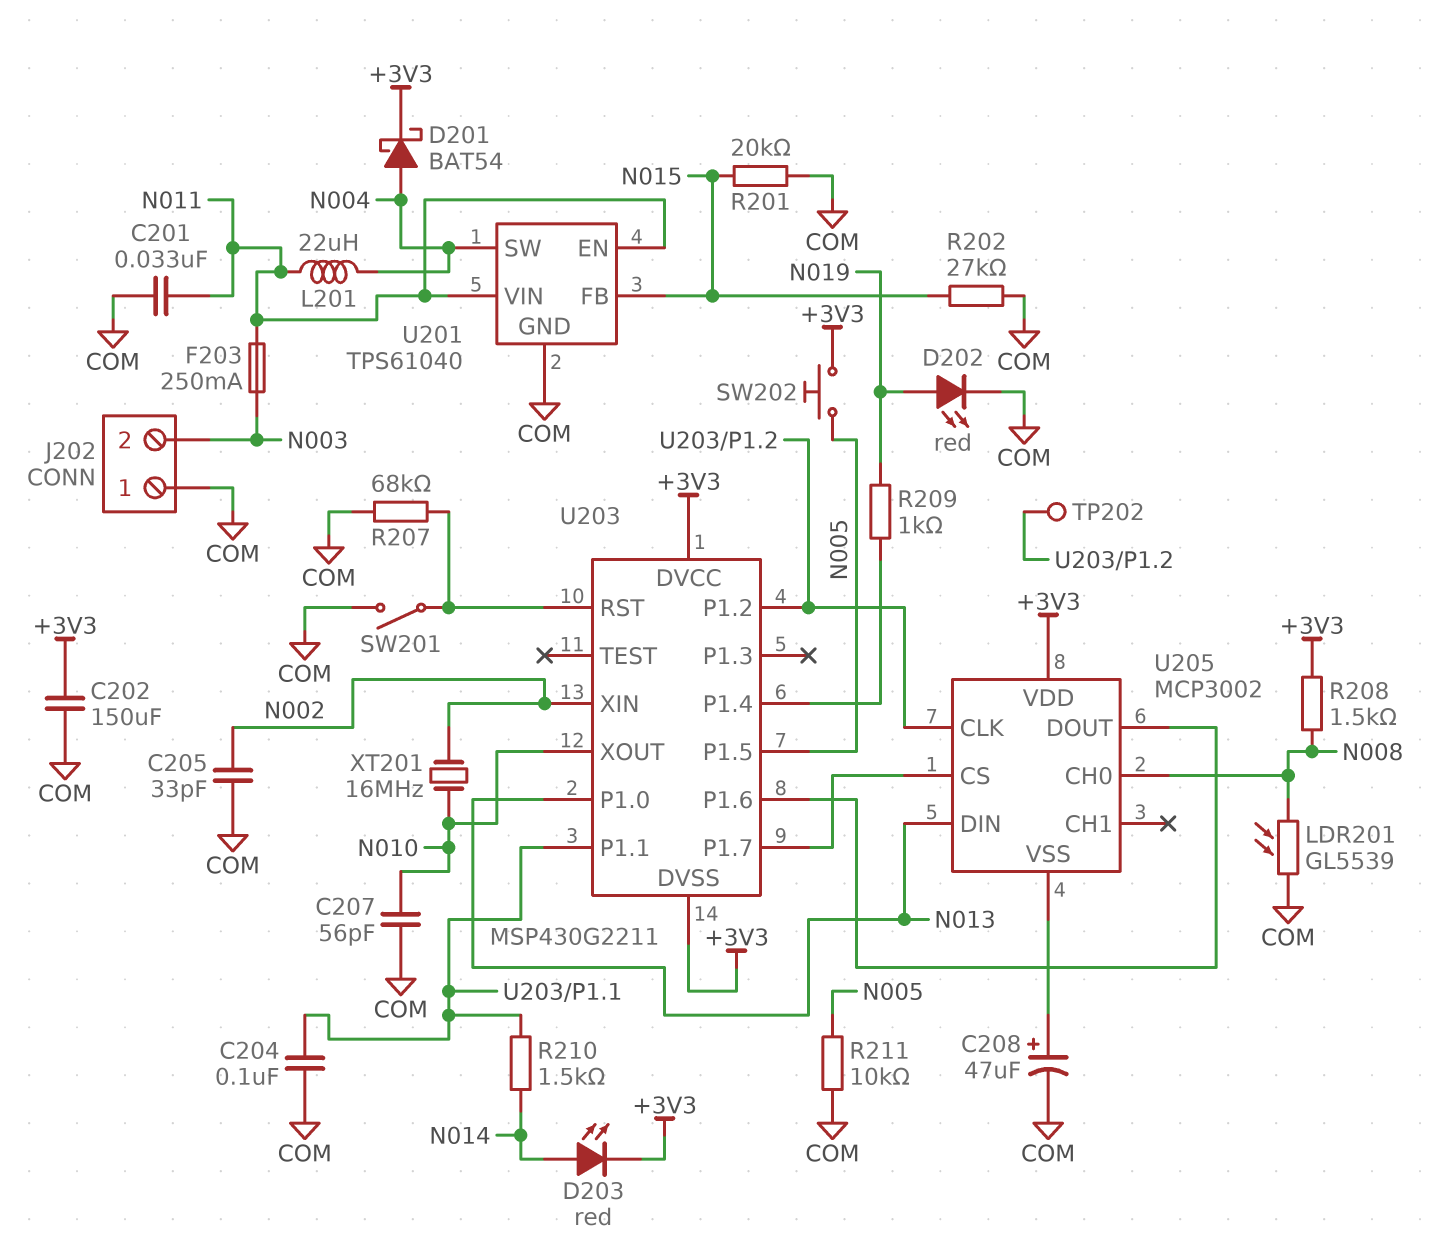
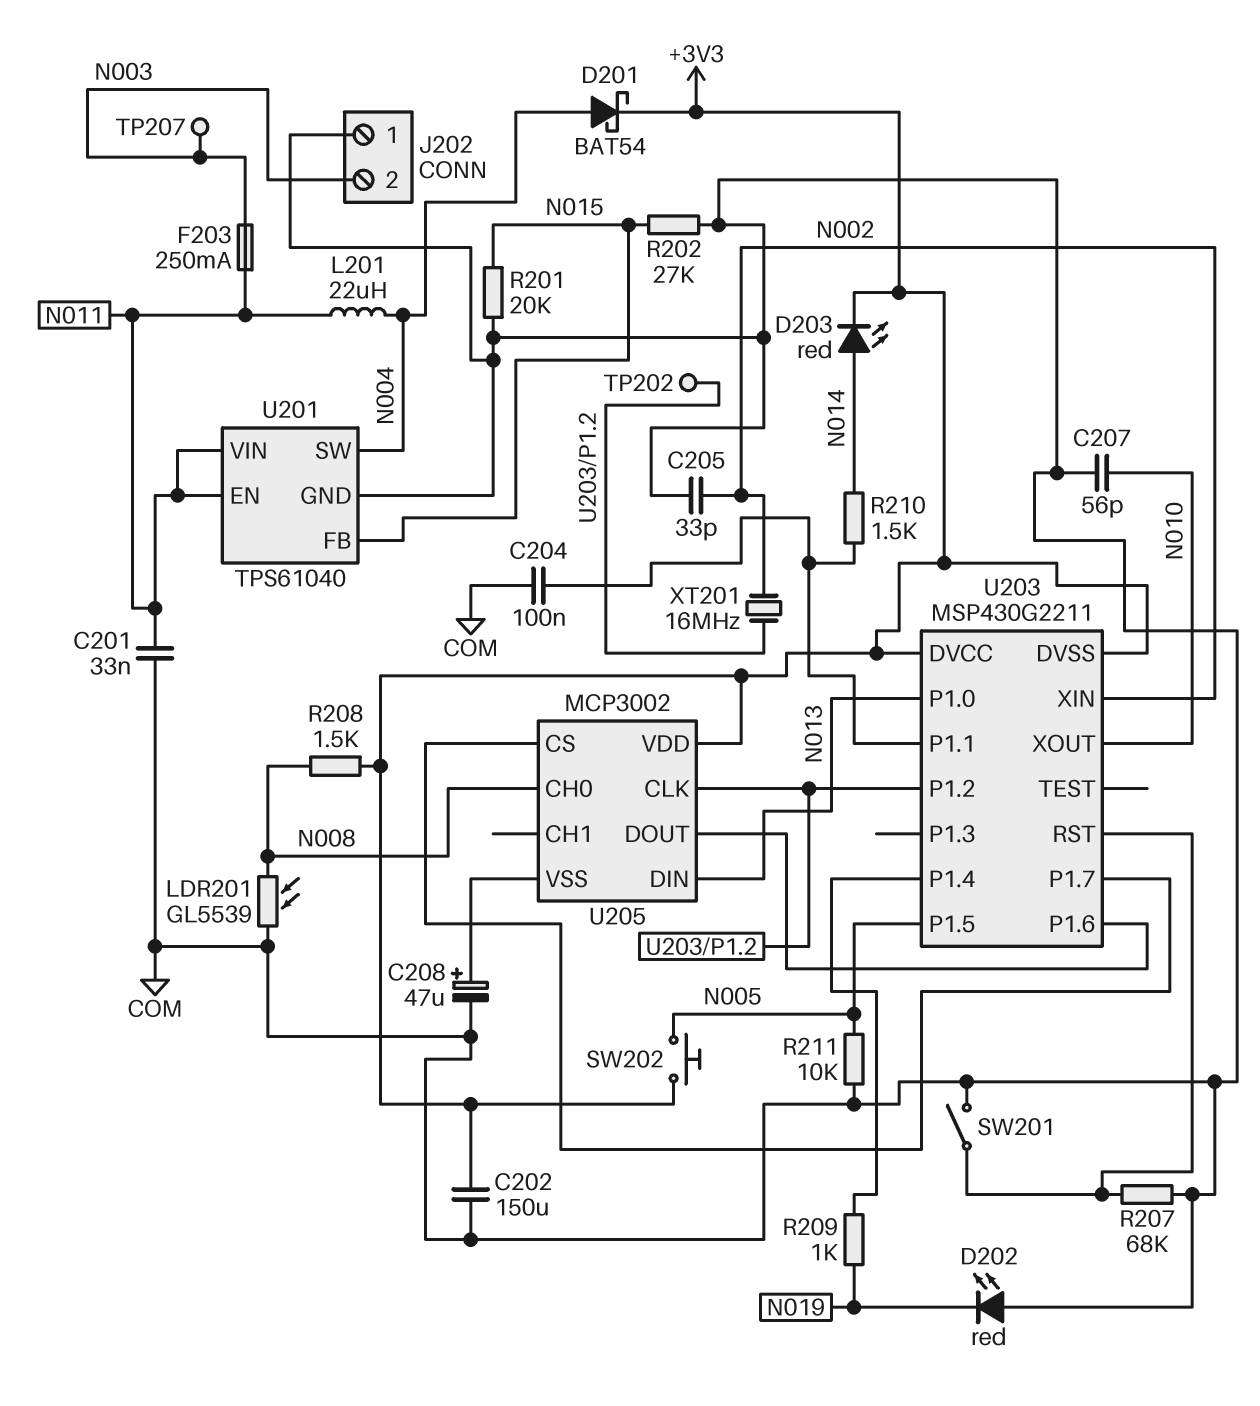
D202: LED red (A N019, K COM) -> LED red (A COM, K N019)
TP207: none -> test point (N003)
XT201: 16MHz (N002, N010) -> 16MHz (N002, U203/P1.2)

